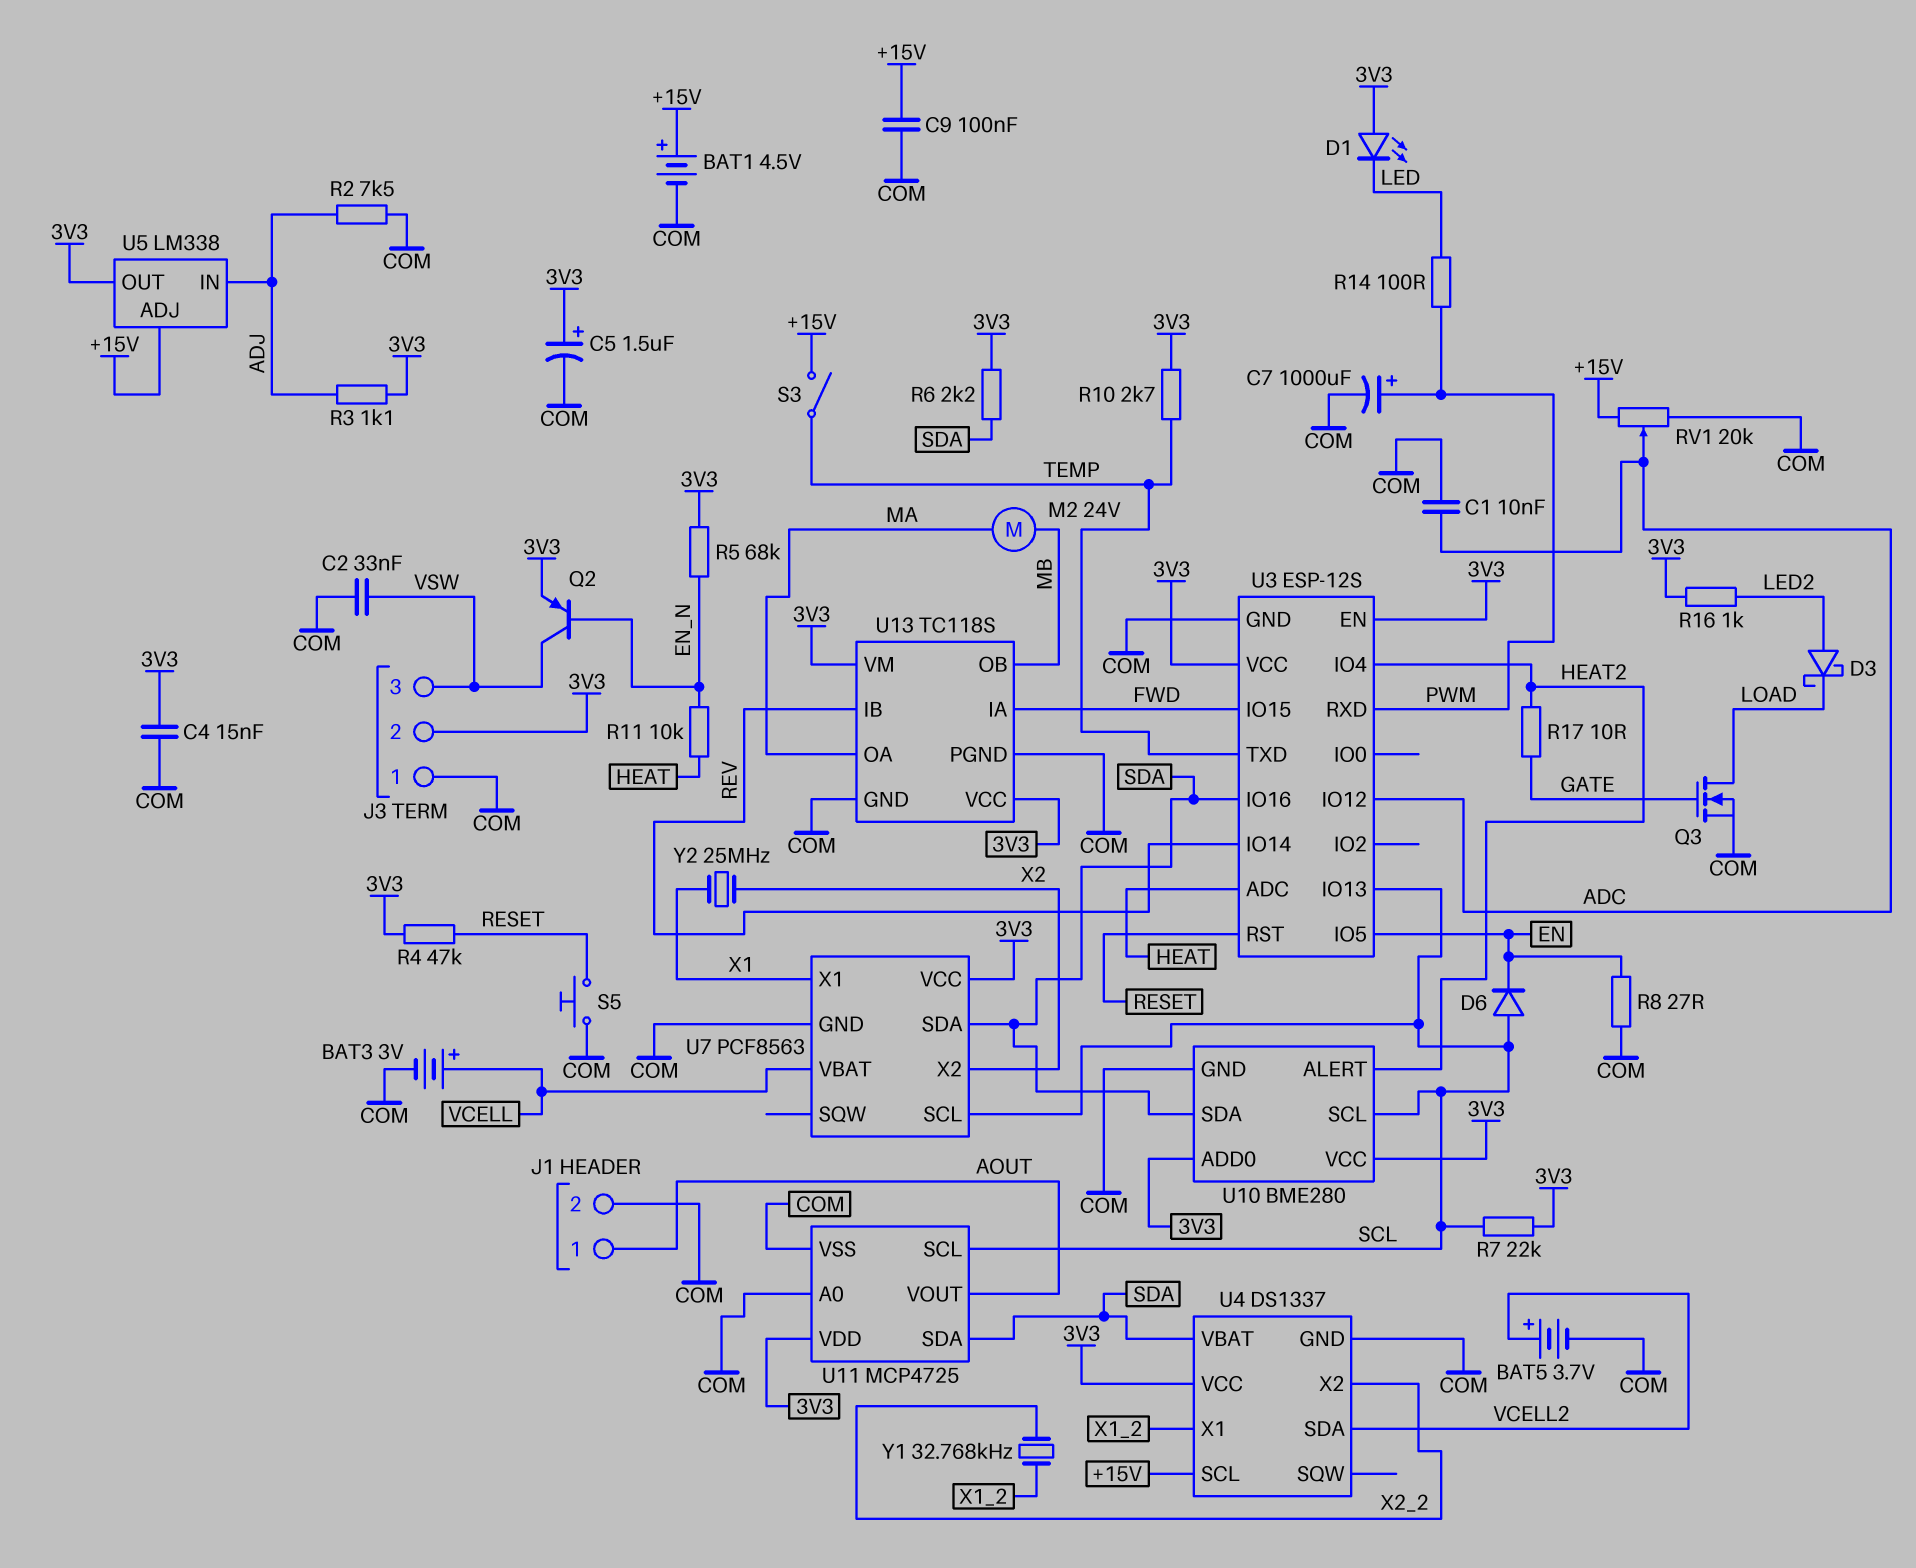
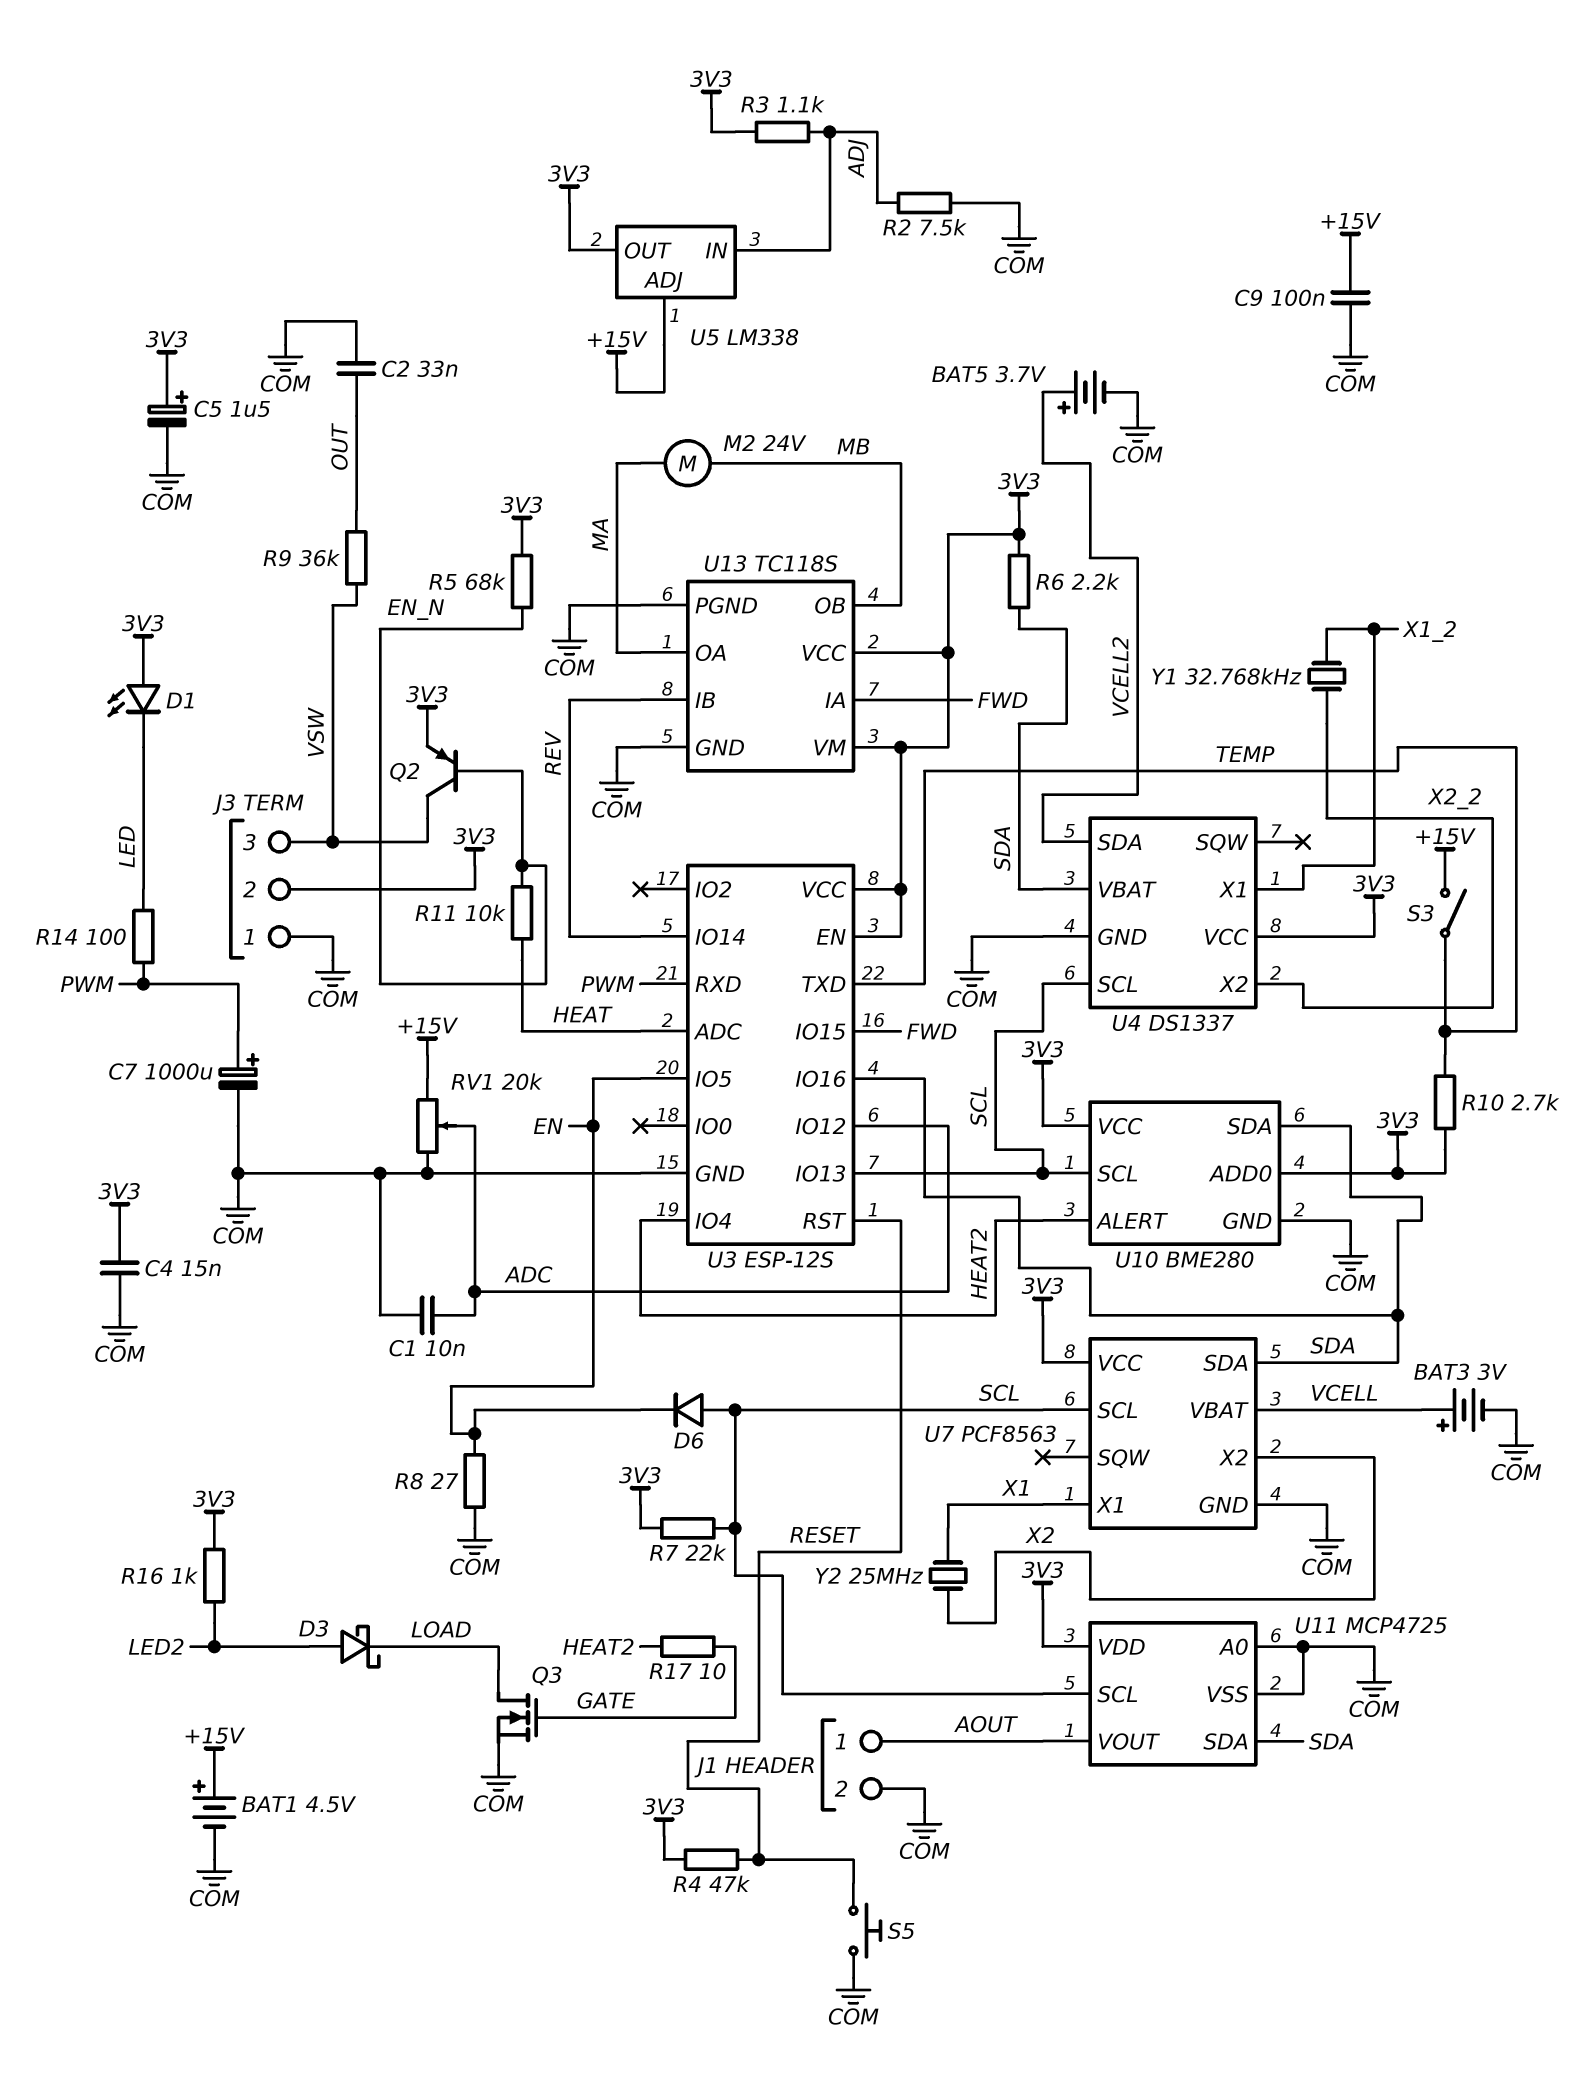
C2: 33nF (COM, VSW) -> 33nF (COM, OUT)
R9: none -> 36k (OUT, VSW)
U4 pin SCL: +15V -> SCL

